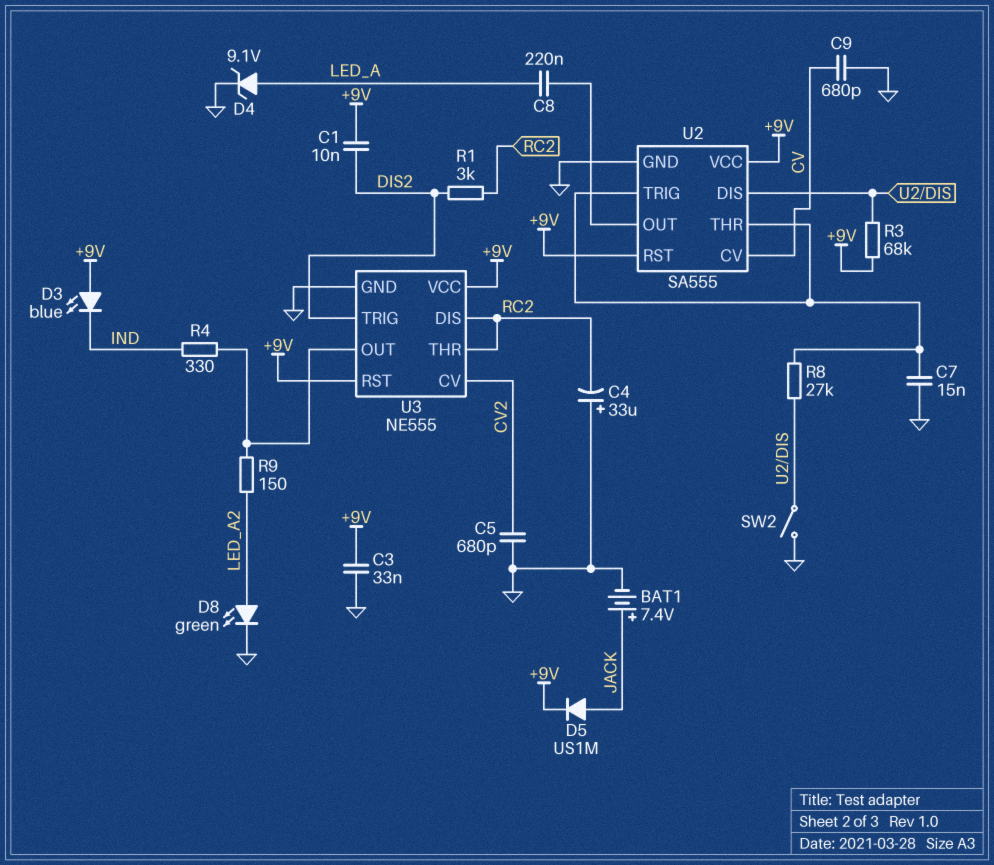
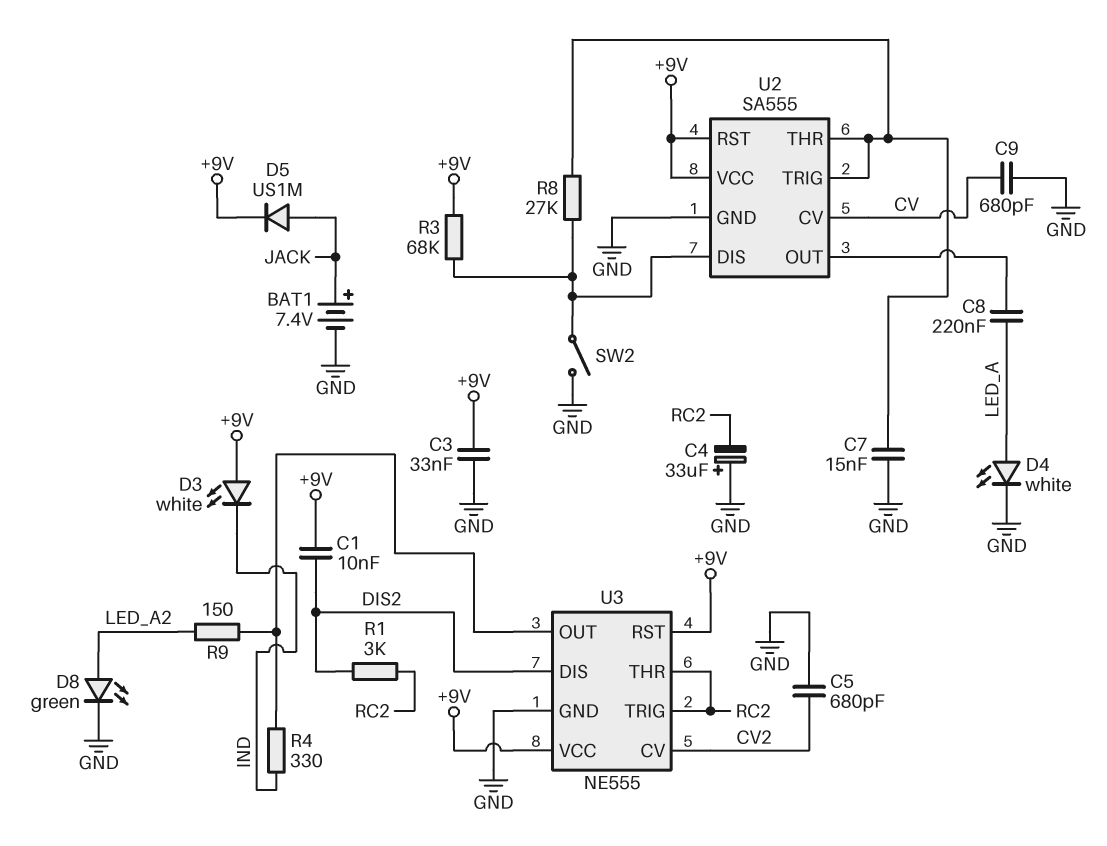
D3: LED blue (A +9V, K IND) -> LED white (A +9V, K IND)
D4: zener 9.1V (A LED_A, K GND) -> LED white (A LED_A, K GND)
U3 pin DIS: RC2 -> DIS2
U3 pin TRIG: DIS2 -> RC2

